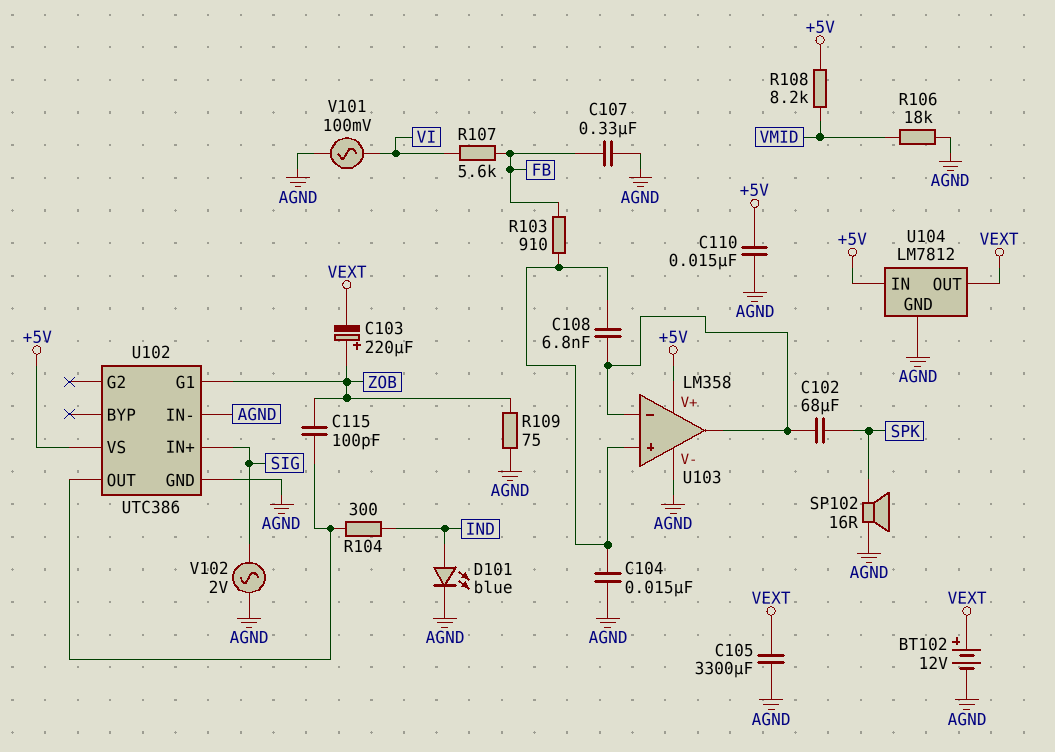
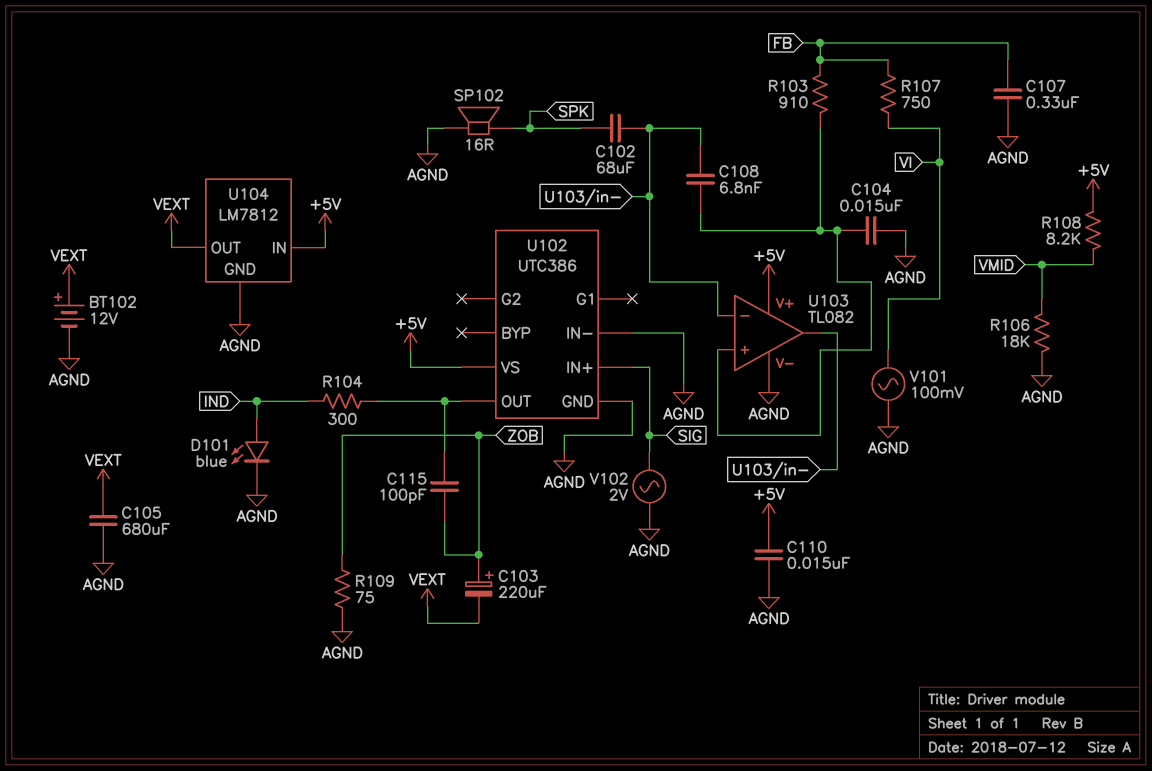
C105: 3300uF (AGND, VEXT) -> 680uF (AGND, VEXT)
R107: 5.6k (FB, VI) -> 750 (FB, VI)
U102 pin G1: ZOB -> none
U103: LM358 -> TL082

